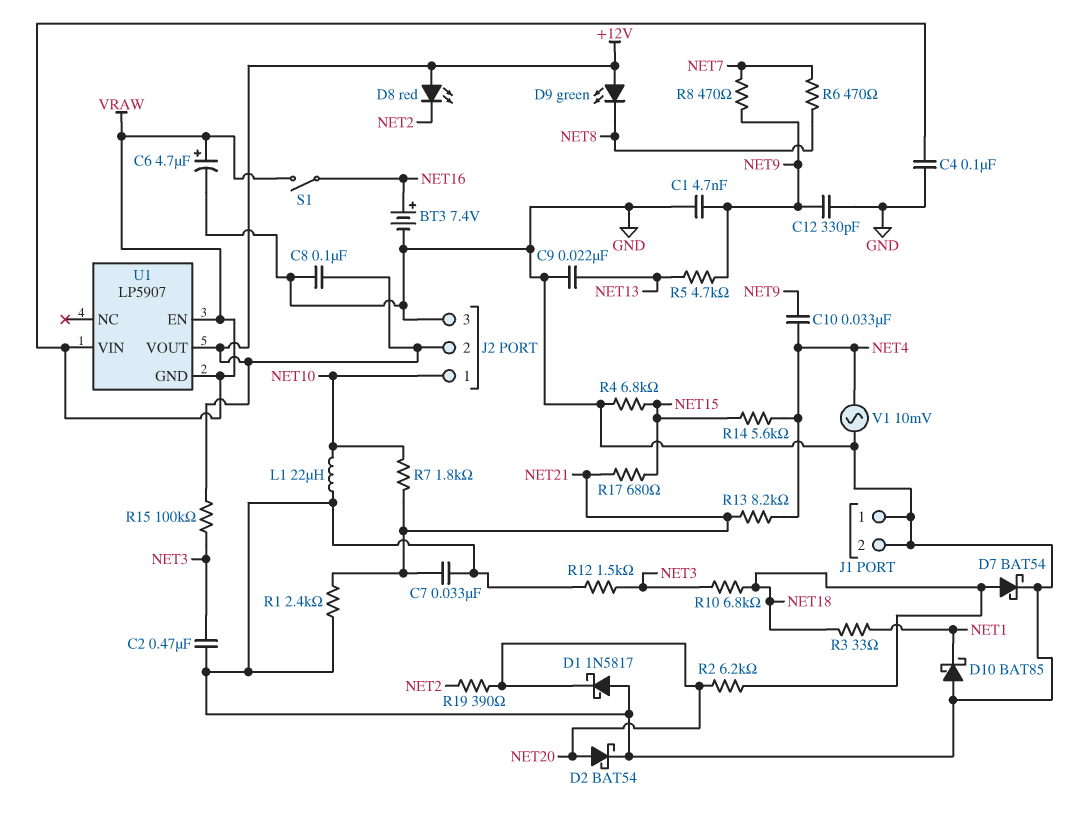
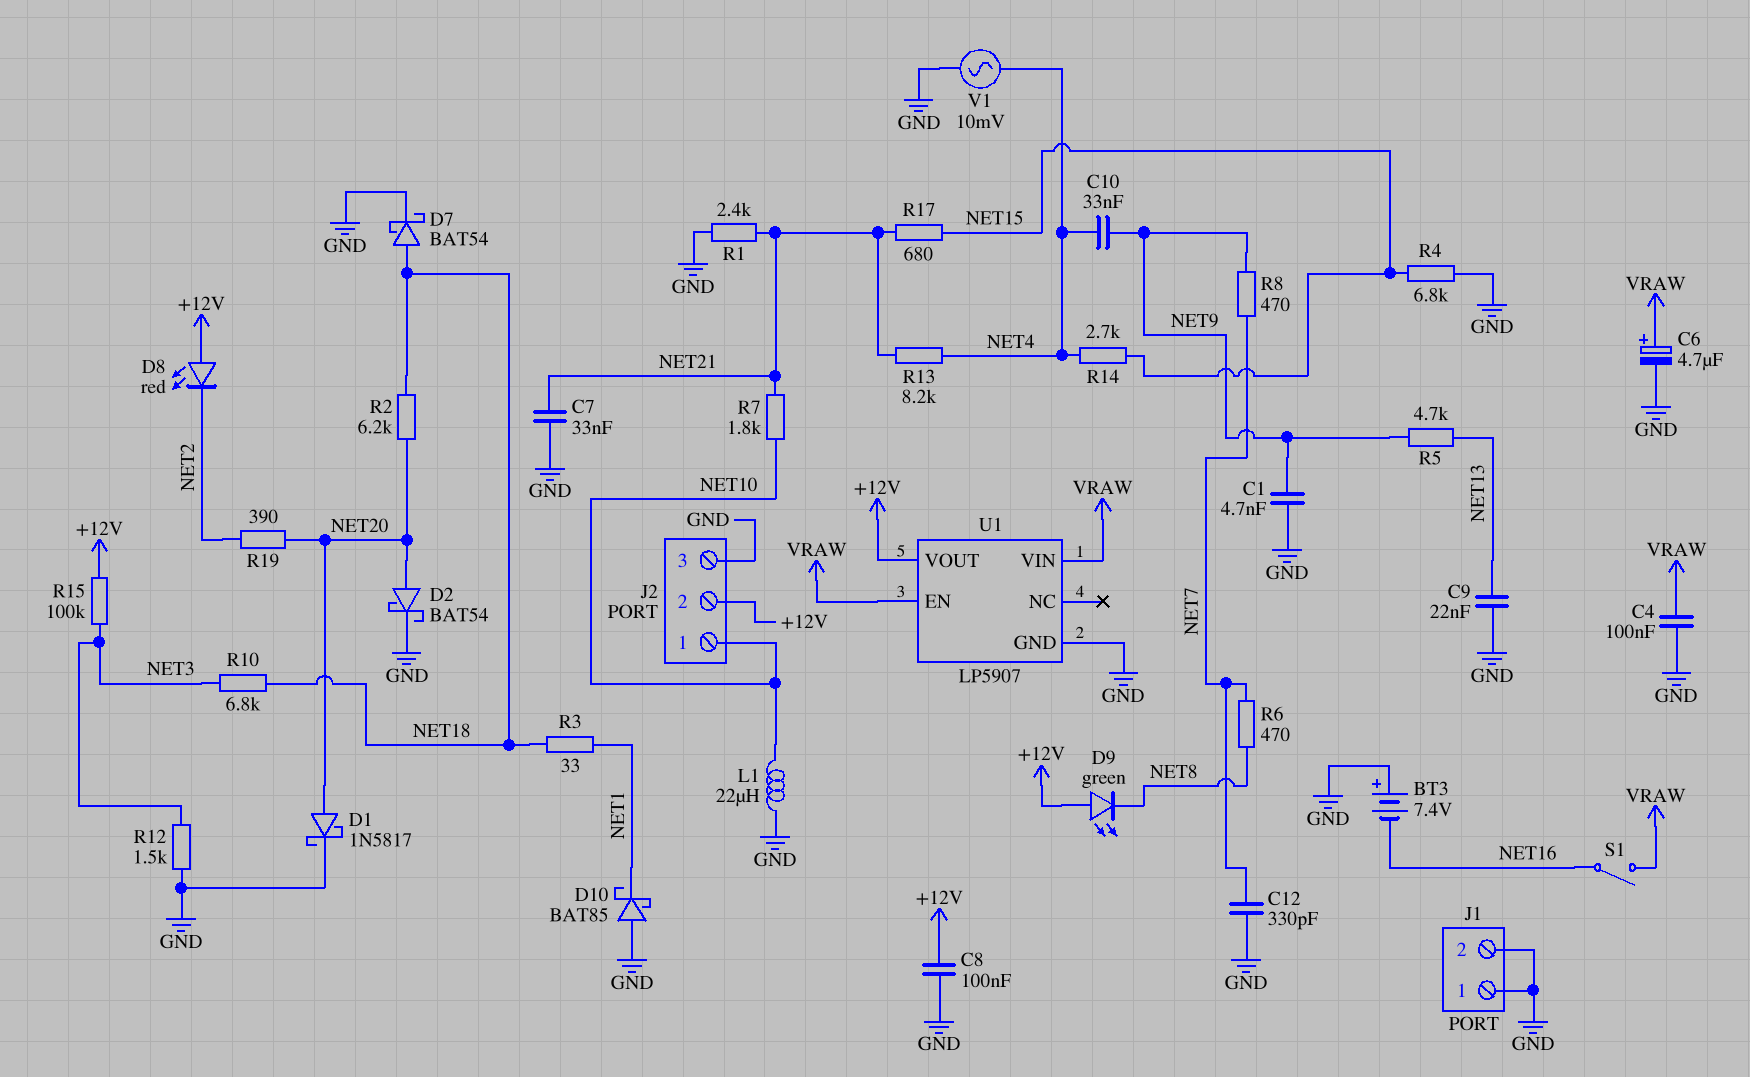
BT3: 7.4V (plus NET16, minus GND) -> 7.4V (plus GND, minus NET16)
C2: 470nF (GND, NET3) -> none
C12: 330pF (GND, NET9) -> 330pF (GND, NET7)
D1: schottky 1N5817 (A GND, K NET20) -> schottky 1N5817 (A NET20, K GND)
R14: 5.6k (NET4, NET15) -> 2.7k (NET4, NET15)
U1 pin GND: VRAW -> GND

